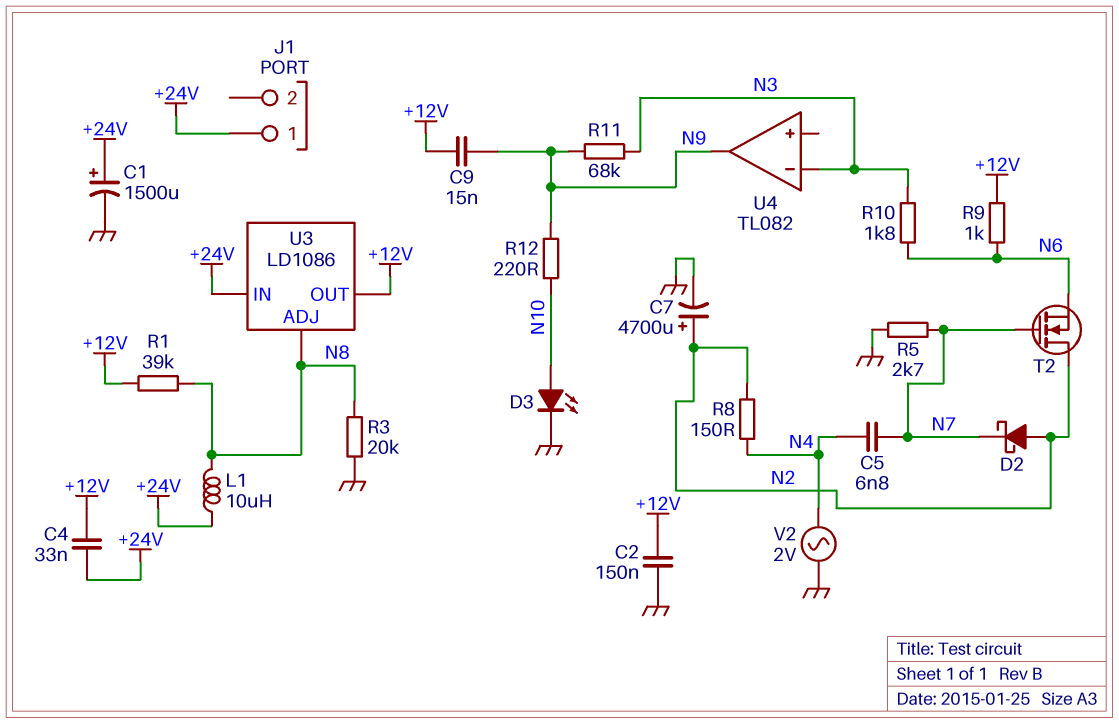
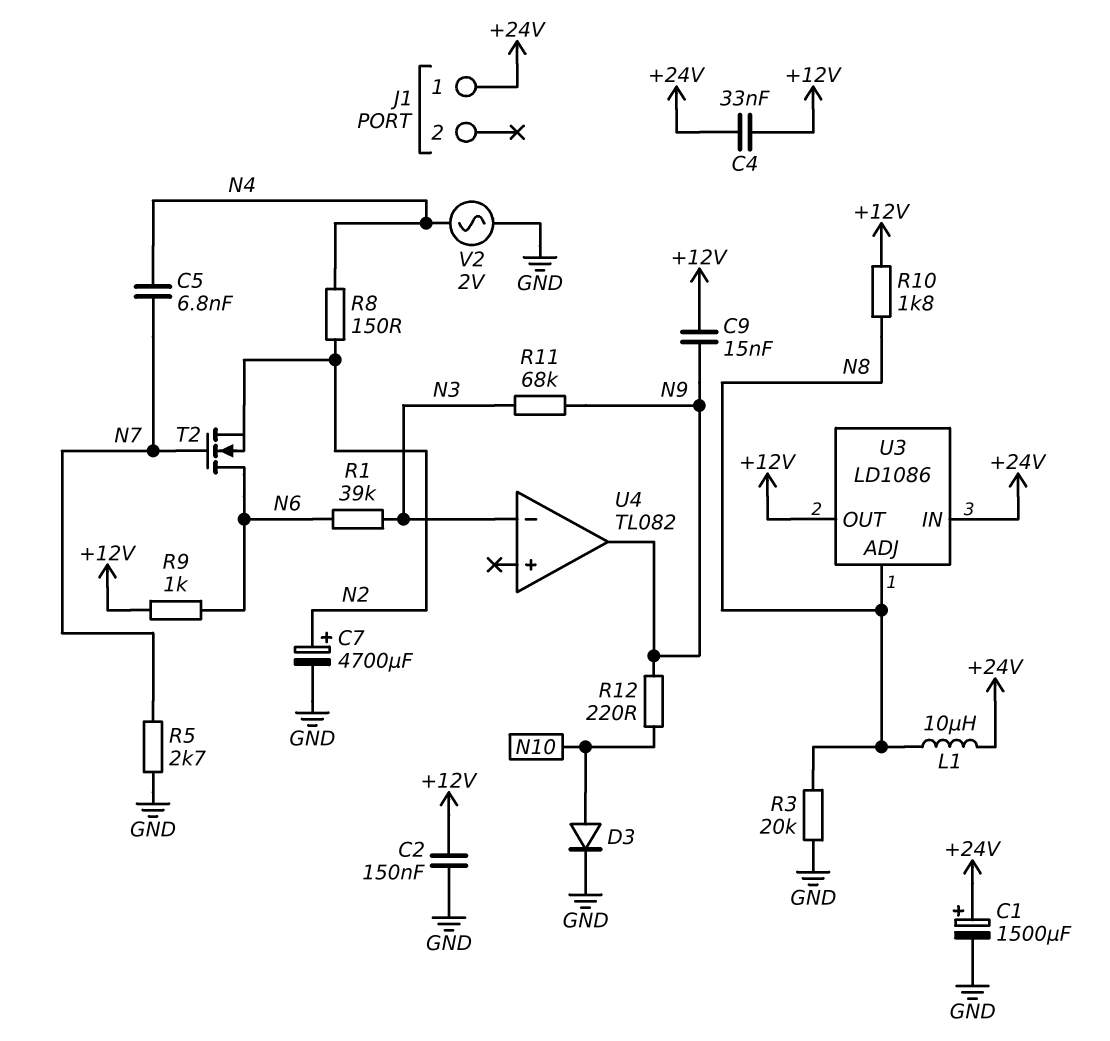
D2: schottky (A N2, K N7) -> none
D3: LED (A N10, K GND) -> diode (A N10, K GND)
R1: 39k (+12V, N8) -> 39k (N3, N6)
R10: 1.8k (N3, N6) -> 1.8k (+12V, N8)
T2: NMOS (G N7, D N2, S N6) -> NMOS (G N7, D N6, S N2)

